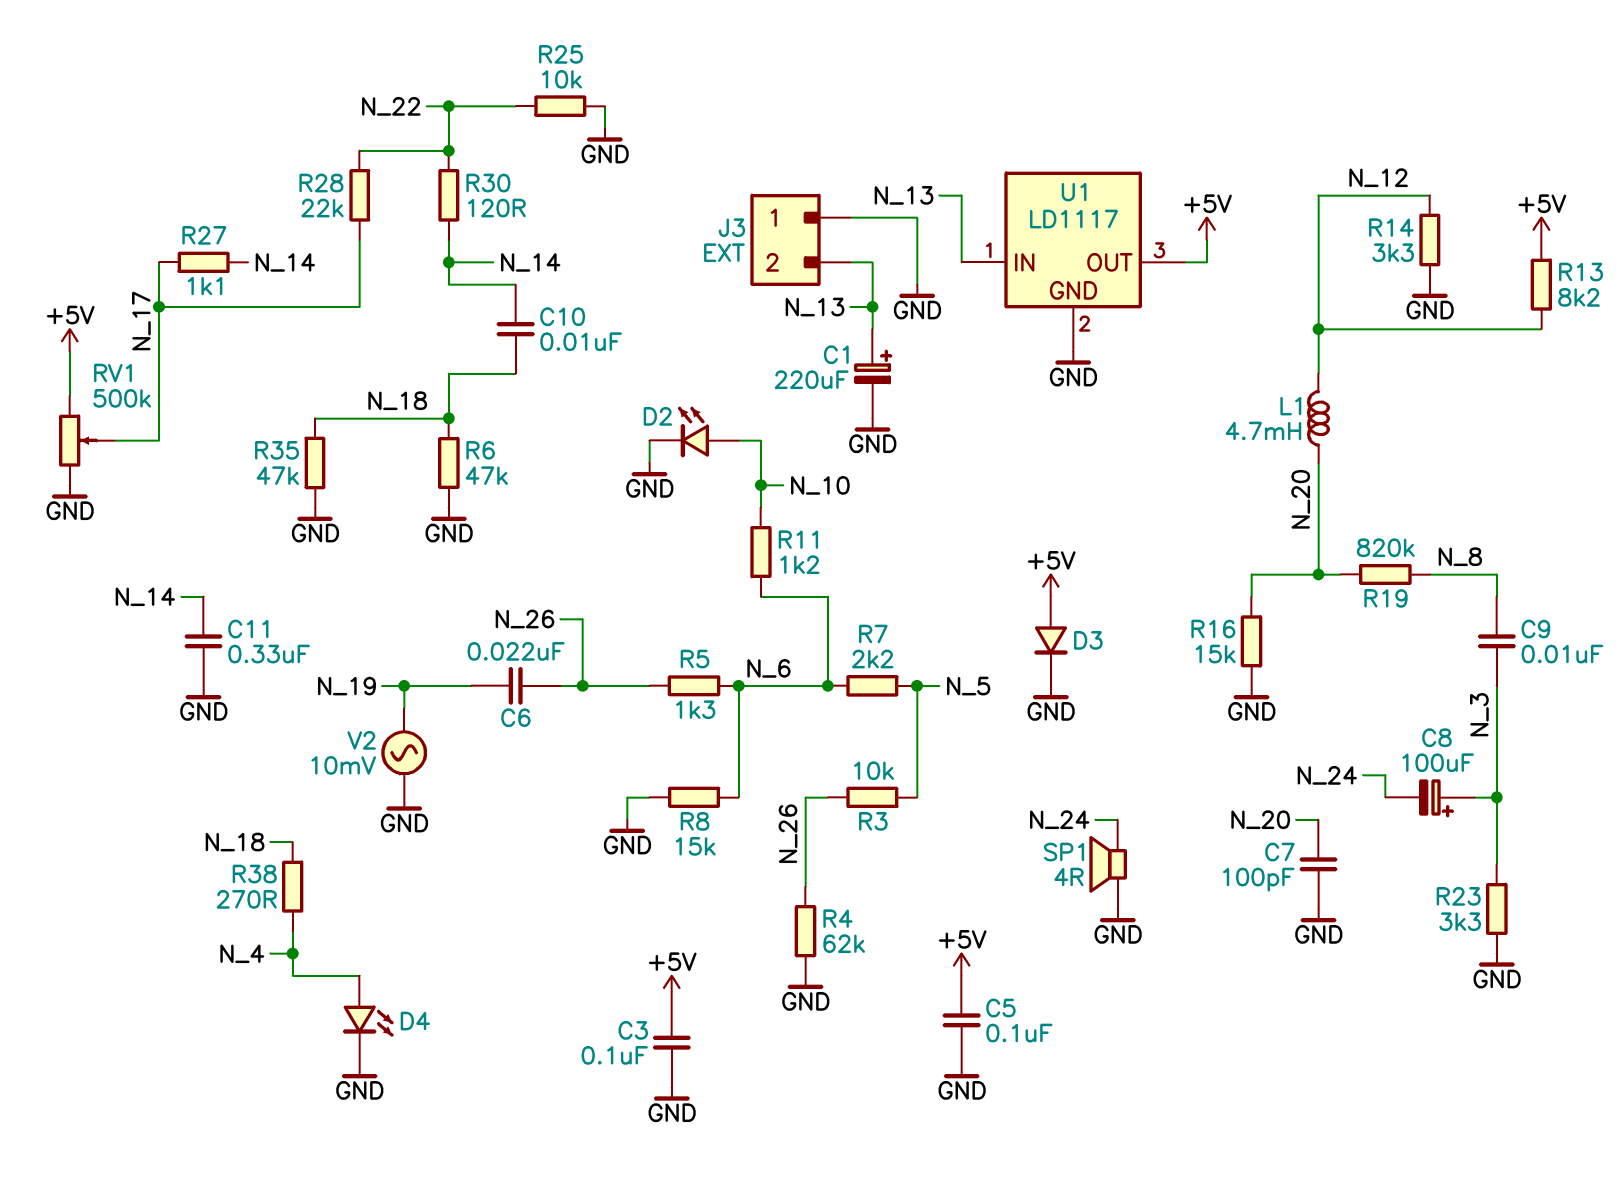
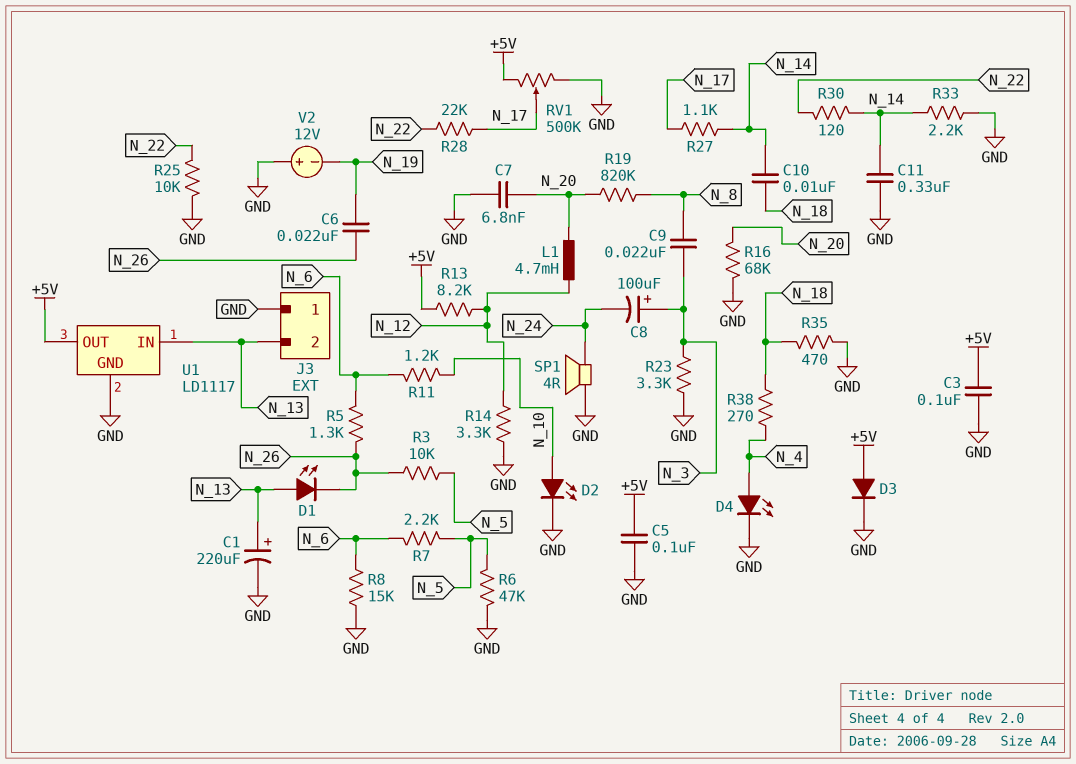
C7: 100pF (GND, N_20) -> 6.8nF (GND, N_20)
C9: 10nF (N_3, N_8) -> 22nF (N_3, N_8)
D1: none -> LED (A N_13, K N_26)
R4: 62k (GND, N_26) -> none
R6: 47k (GND, N_18) -> 47k (GND, N_5)
R16: 15k (GND, N_20) -> 68k (GND, N_20)
R33: none -> 2.2k (GND, N_14)
R35: 47k (GND, N_18) -> 470 (GND, N_18)
V2: AC 10mV (GND, N_19) -> 12V (plus GND, minus N_19)

